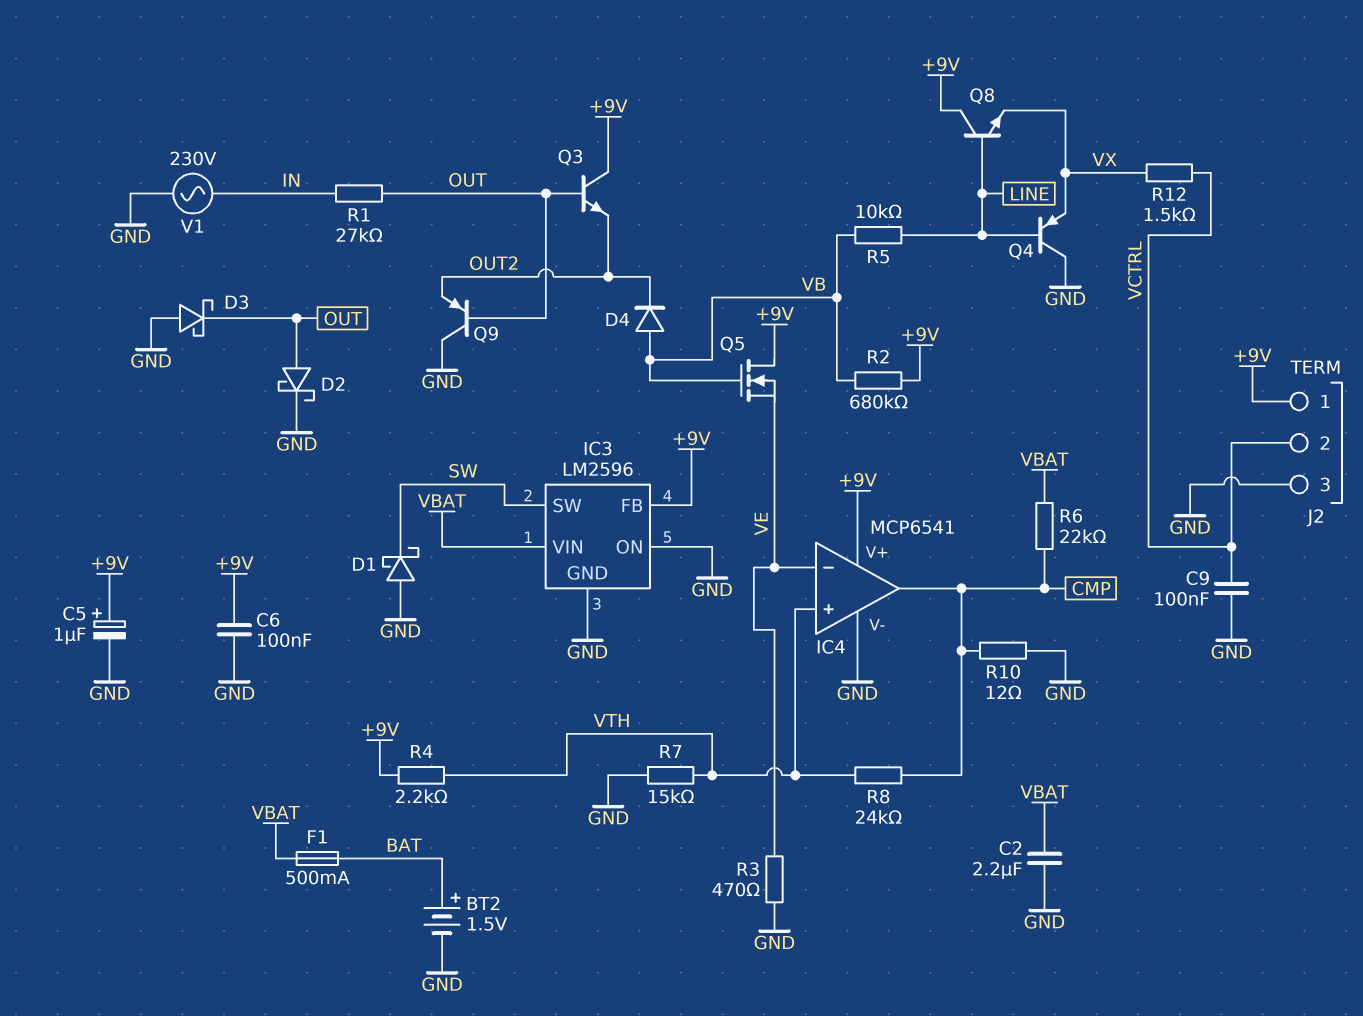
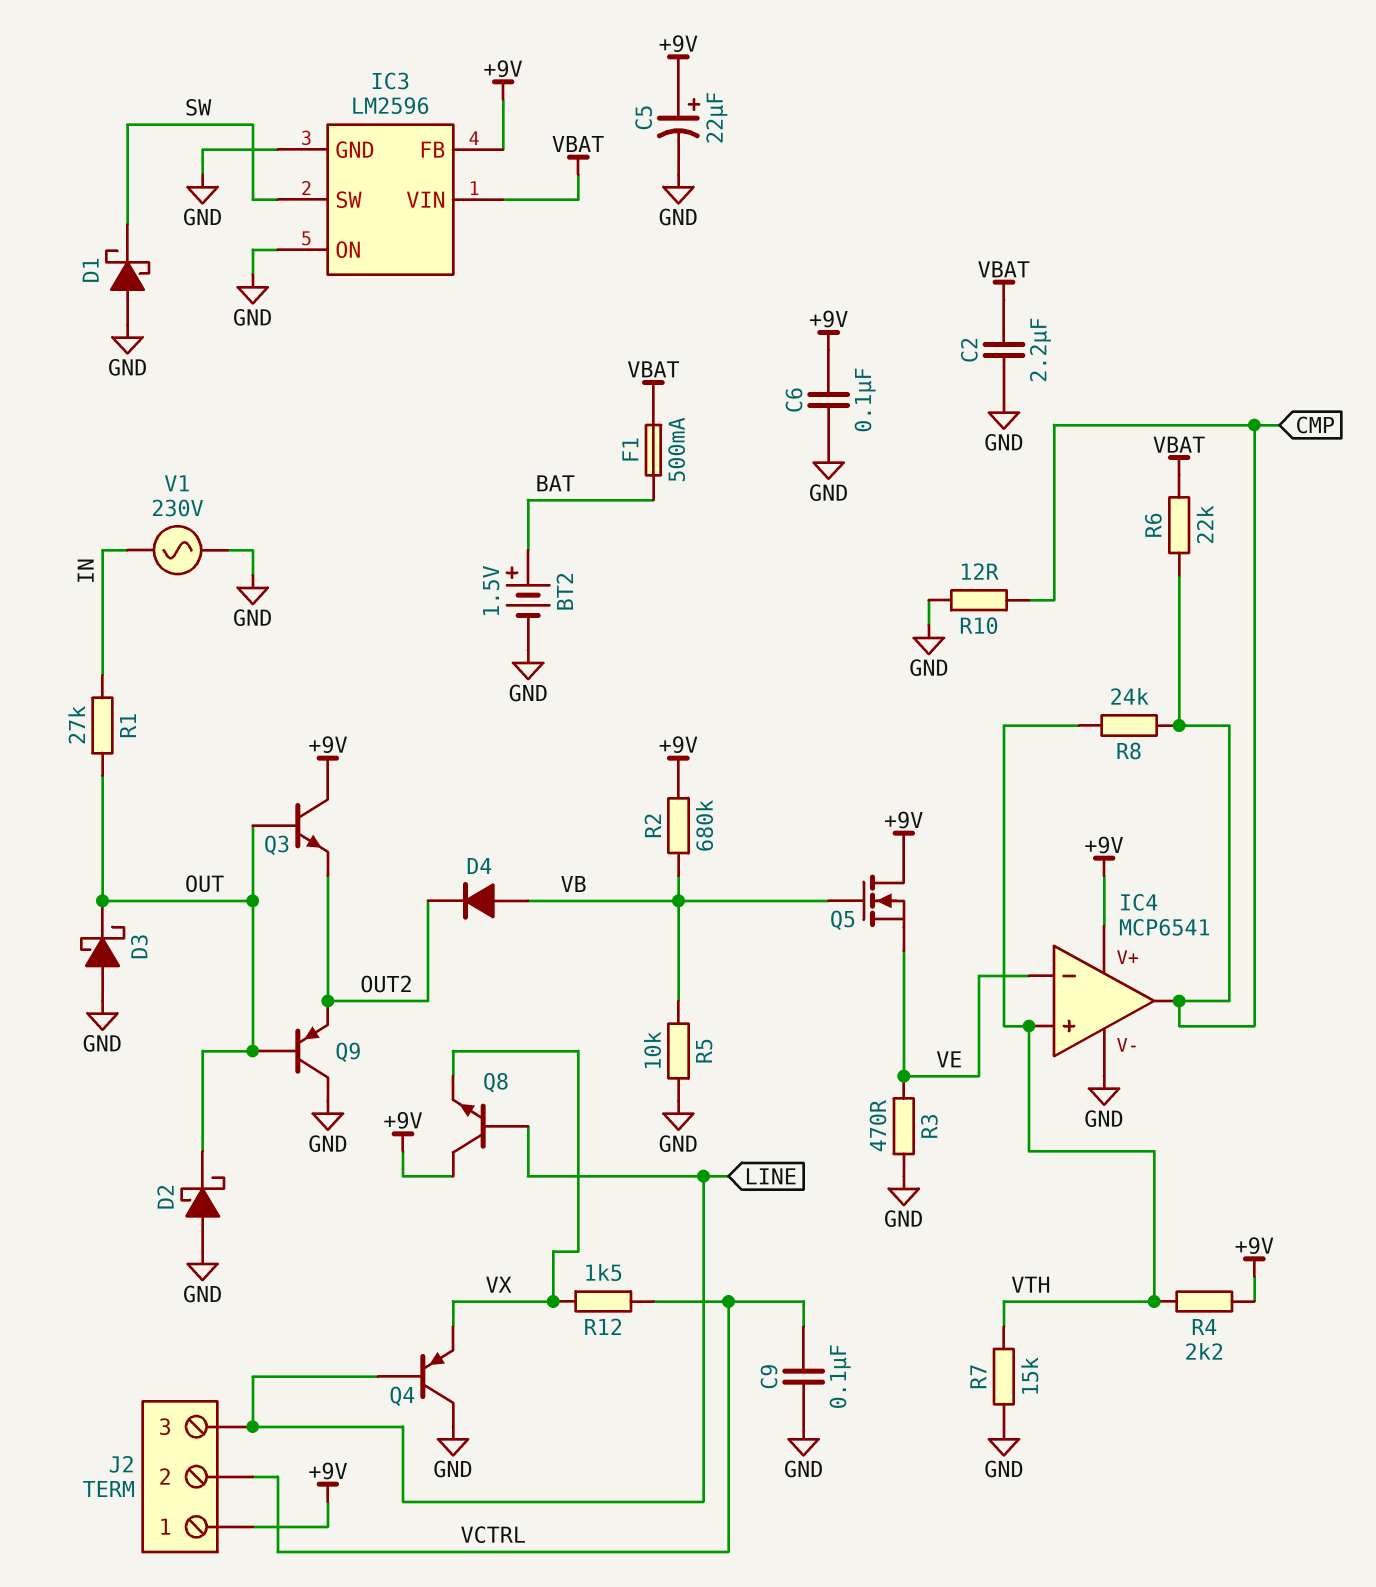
C5: 1uF (plus +9V, minus GND) -> 22uF (plus +9V, minus GND)
D2: schottky (A OUT, K GND) -> schottky (A GND, K OUT)
J2 pin 3: GND -> LINE
R5: 10k (LINE, VB) -> 10k (GND, VB)

